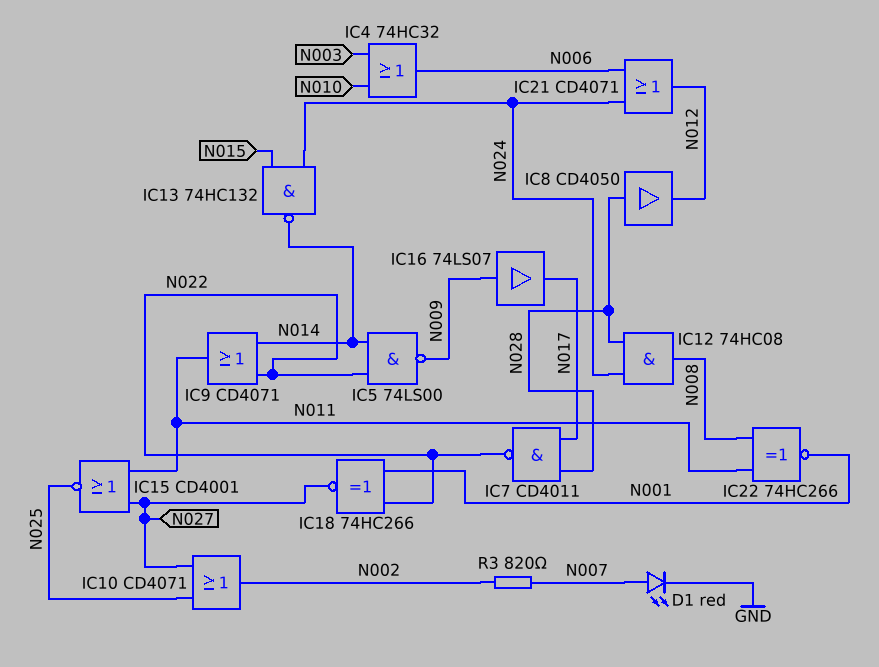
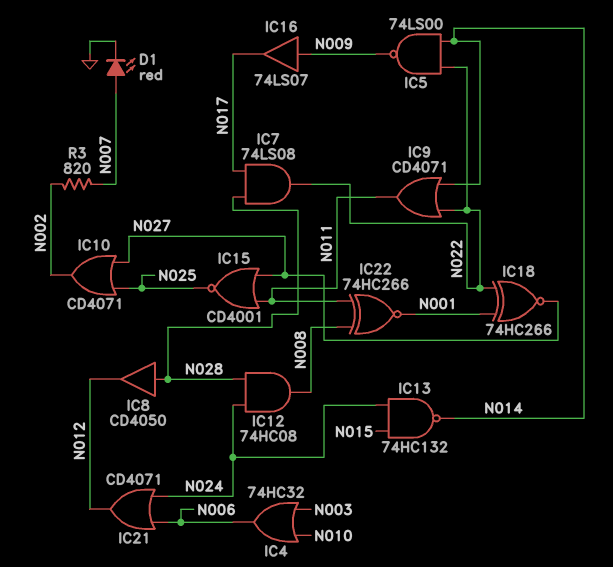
IC7: NAND CD4011 (in N017, in N028, out N022) -> AND 74LS08 (in N017, in N028, out N022)

